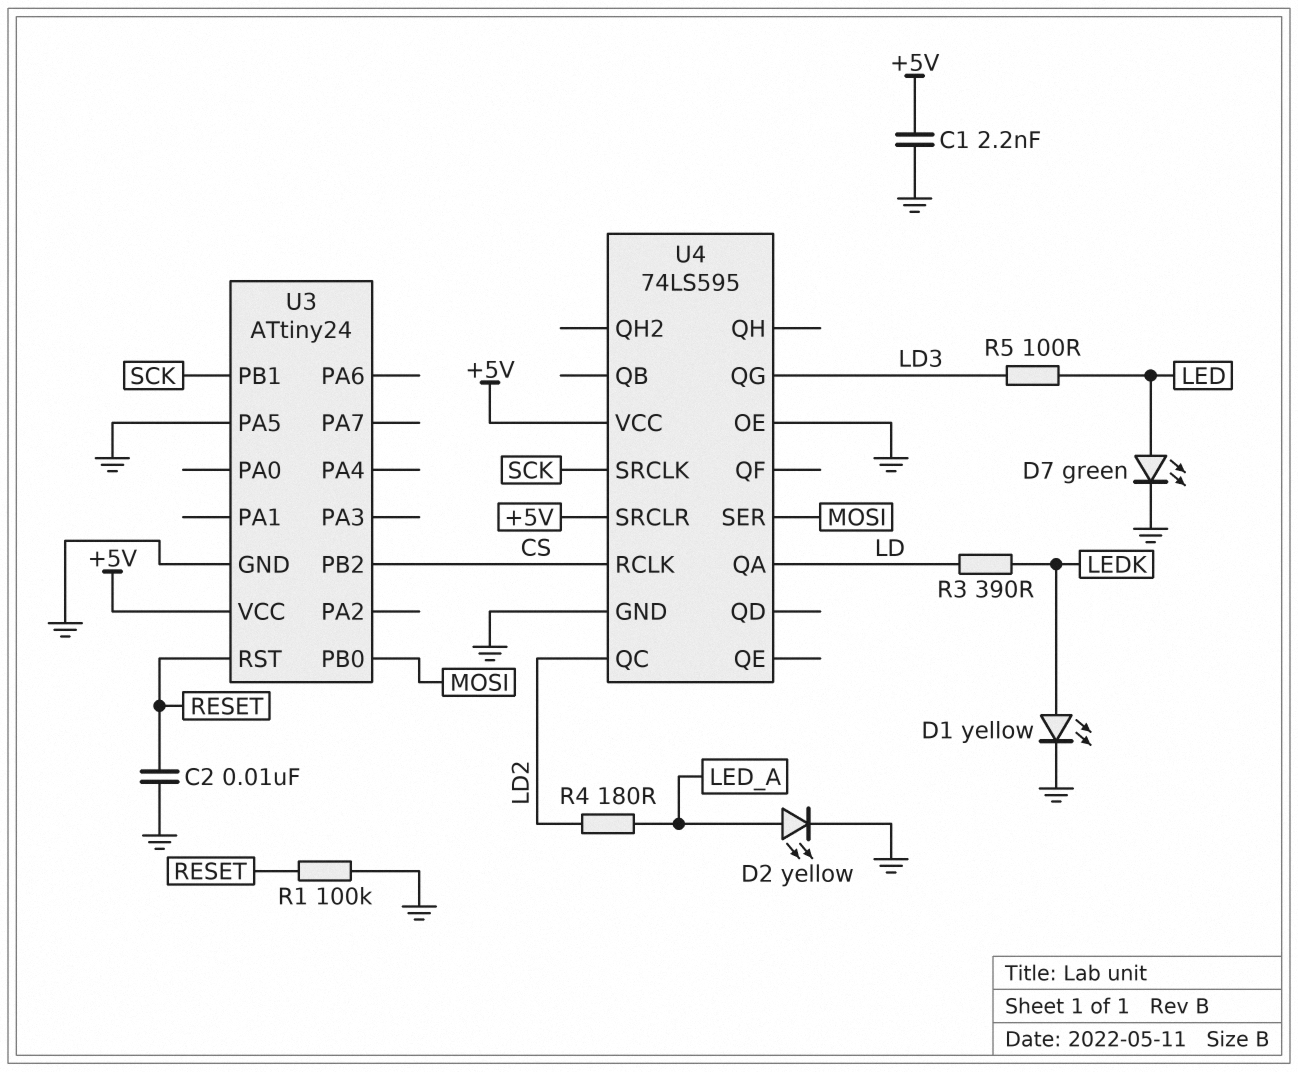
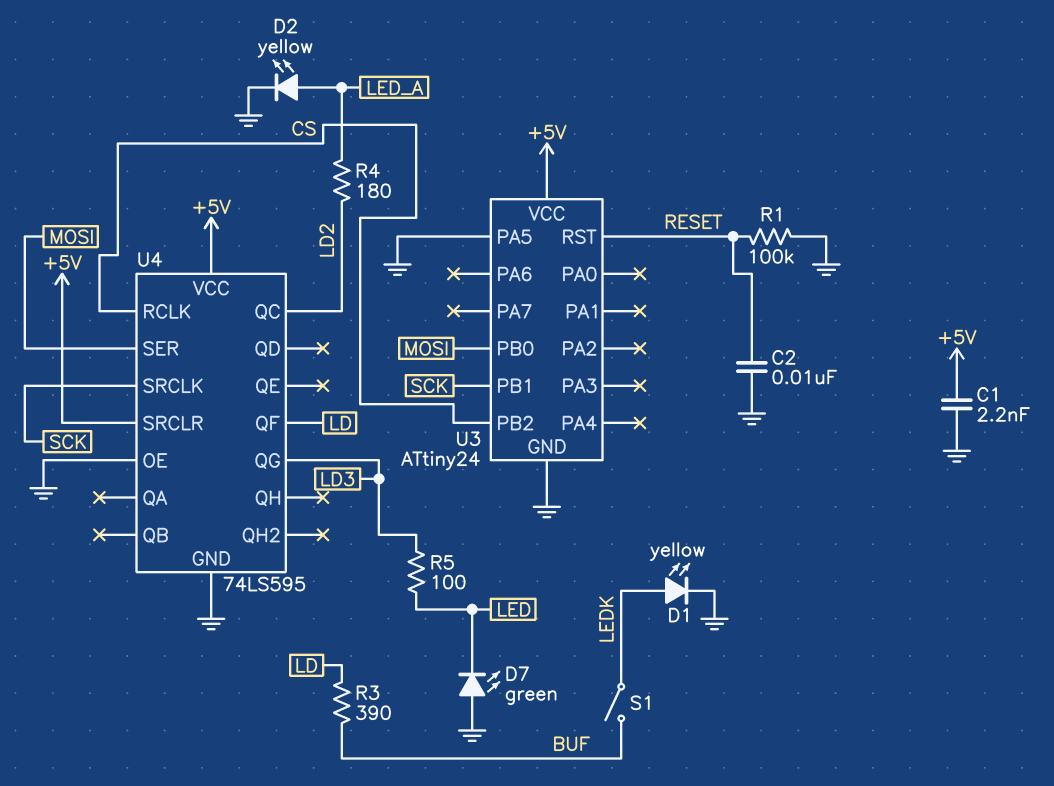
D7: LED green (A LED, K GND) -> LED green (A GND, K LED)
R3: 390 (LD, LEDK) -> 390 (BUF, LD)
S1: none -> switch (BUF, LEDK)
U4 pin QA: LD -> none
U4 pin QF: none -> LD

